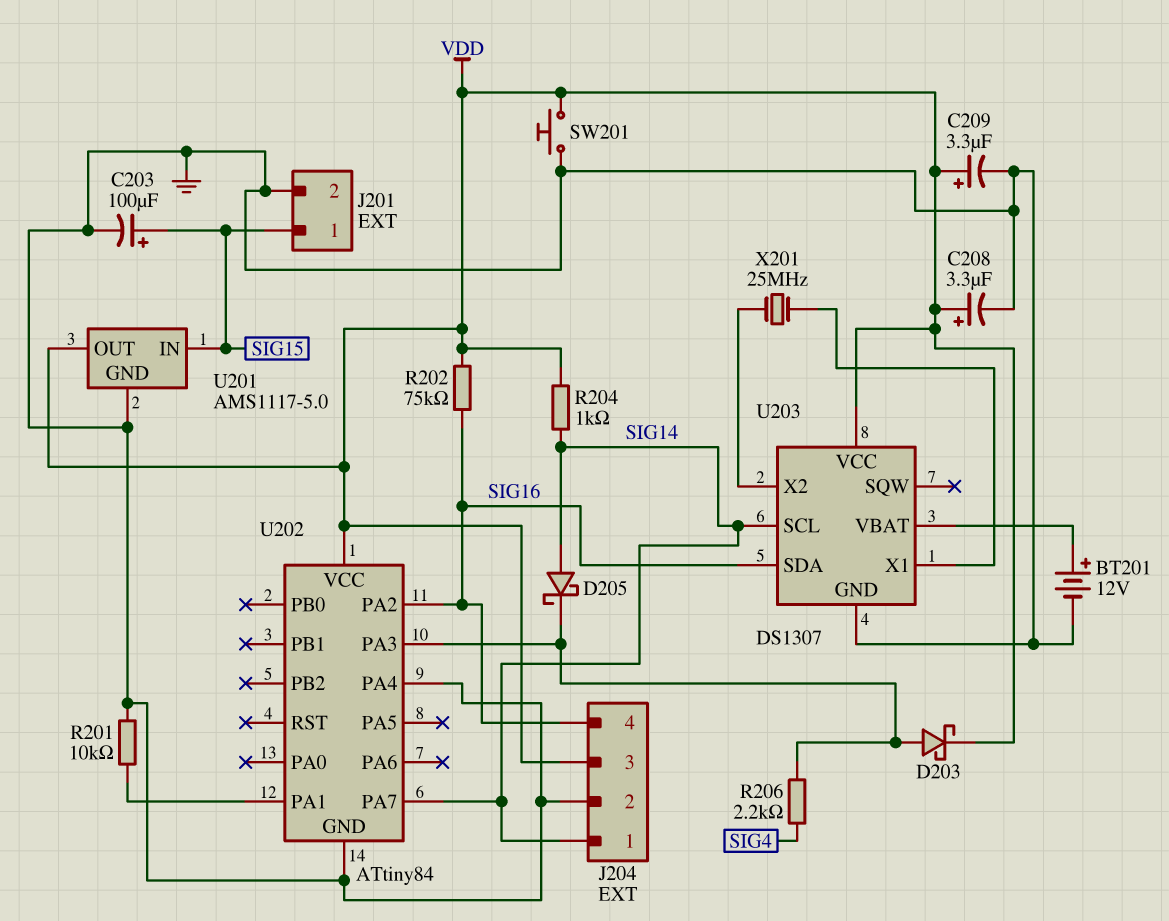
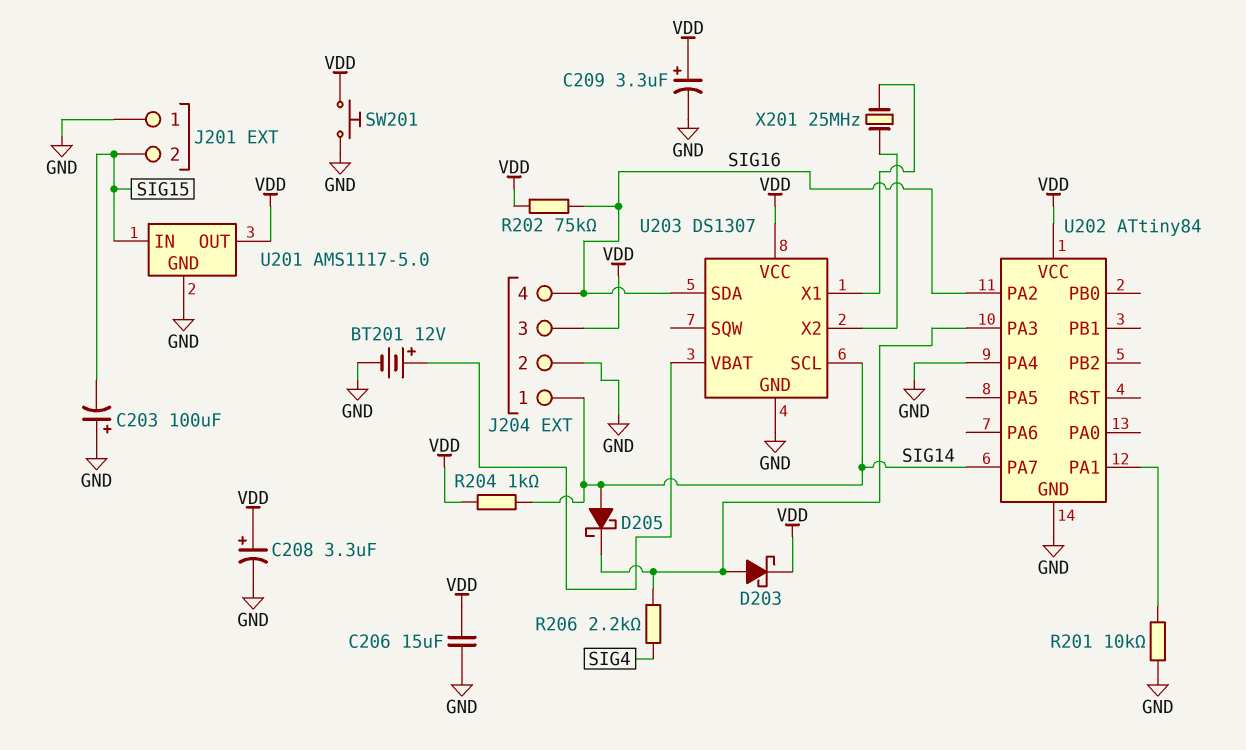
C203: 100uF (plus SIG15, minus GND) -> 100uF (plus GND, minus SIG15)
C206: none -> 15uF (GND, VDD)
J201 pin 1: SIG15 -> GND
J201 pin 2: GND -> SIG15

